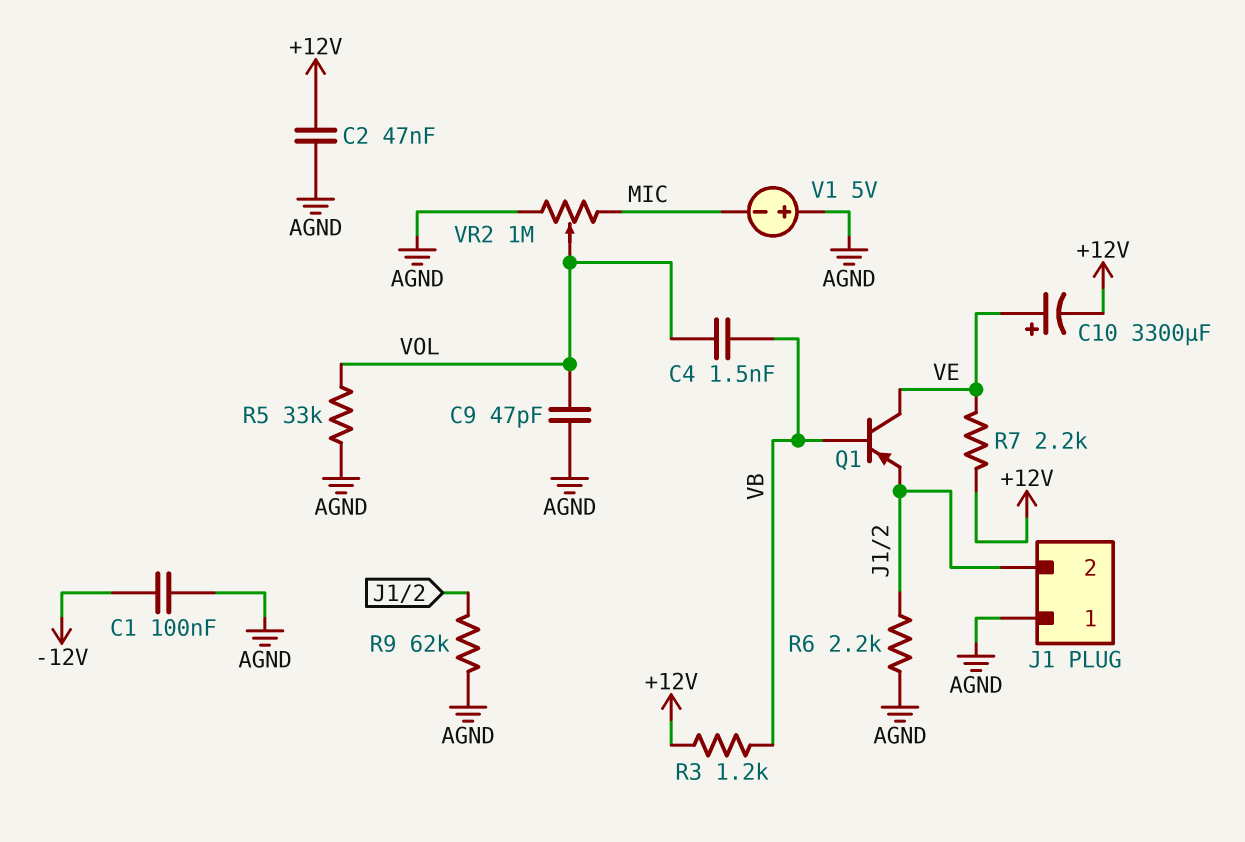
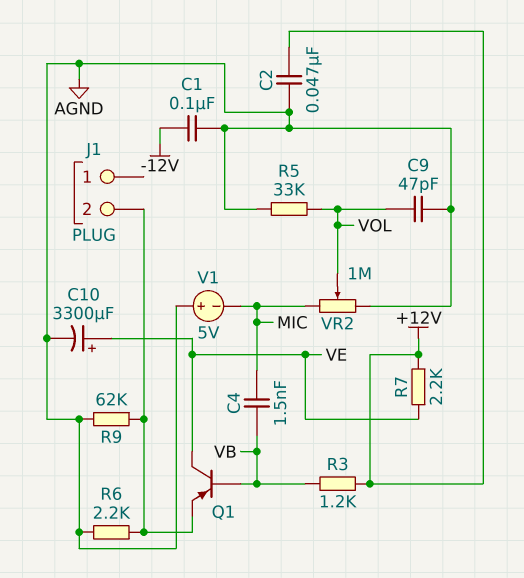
C4: 1.5nF (VB, VOL) -> 1.5nF (MIC, VB)
C10: 3300uF (plus VE, minus +12V) -> 3300uF (plus VE, minus AGND)
J1 pin 1: AGND -> none

